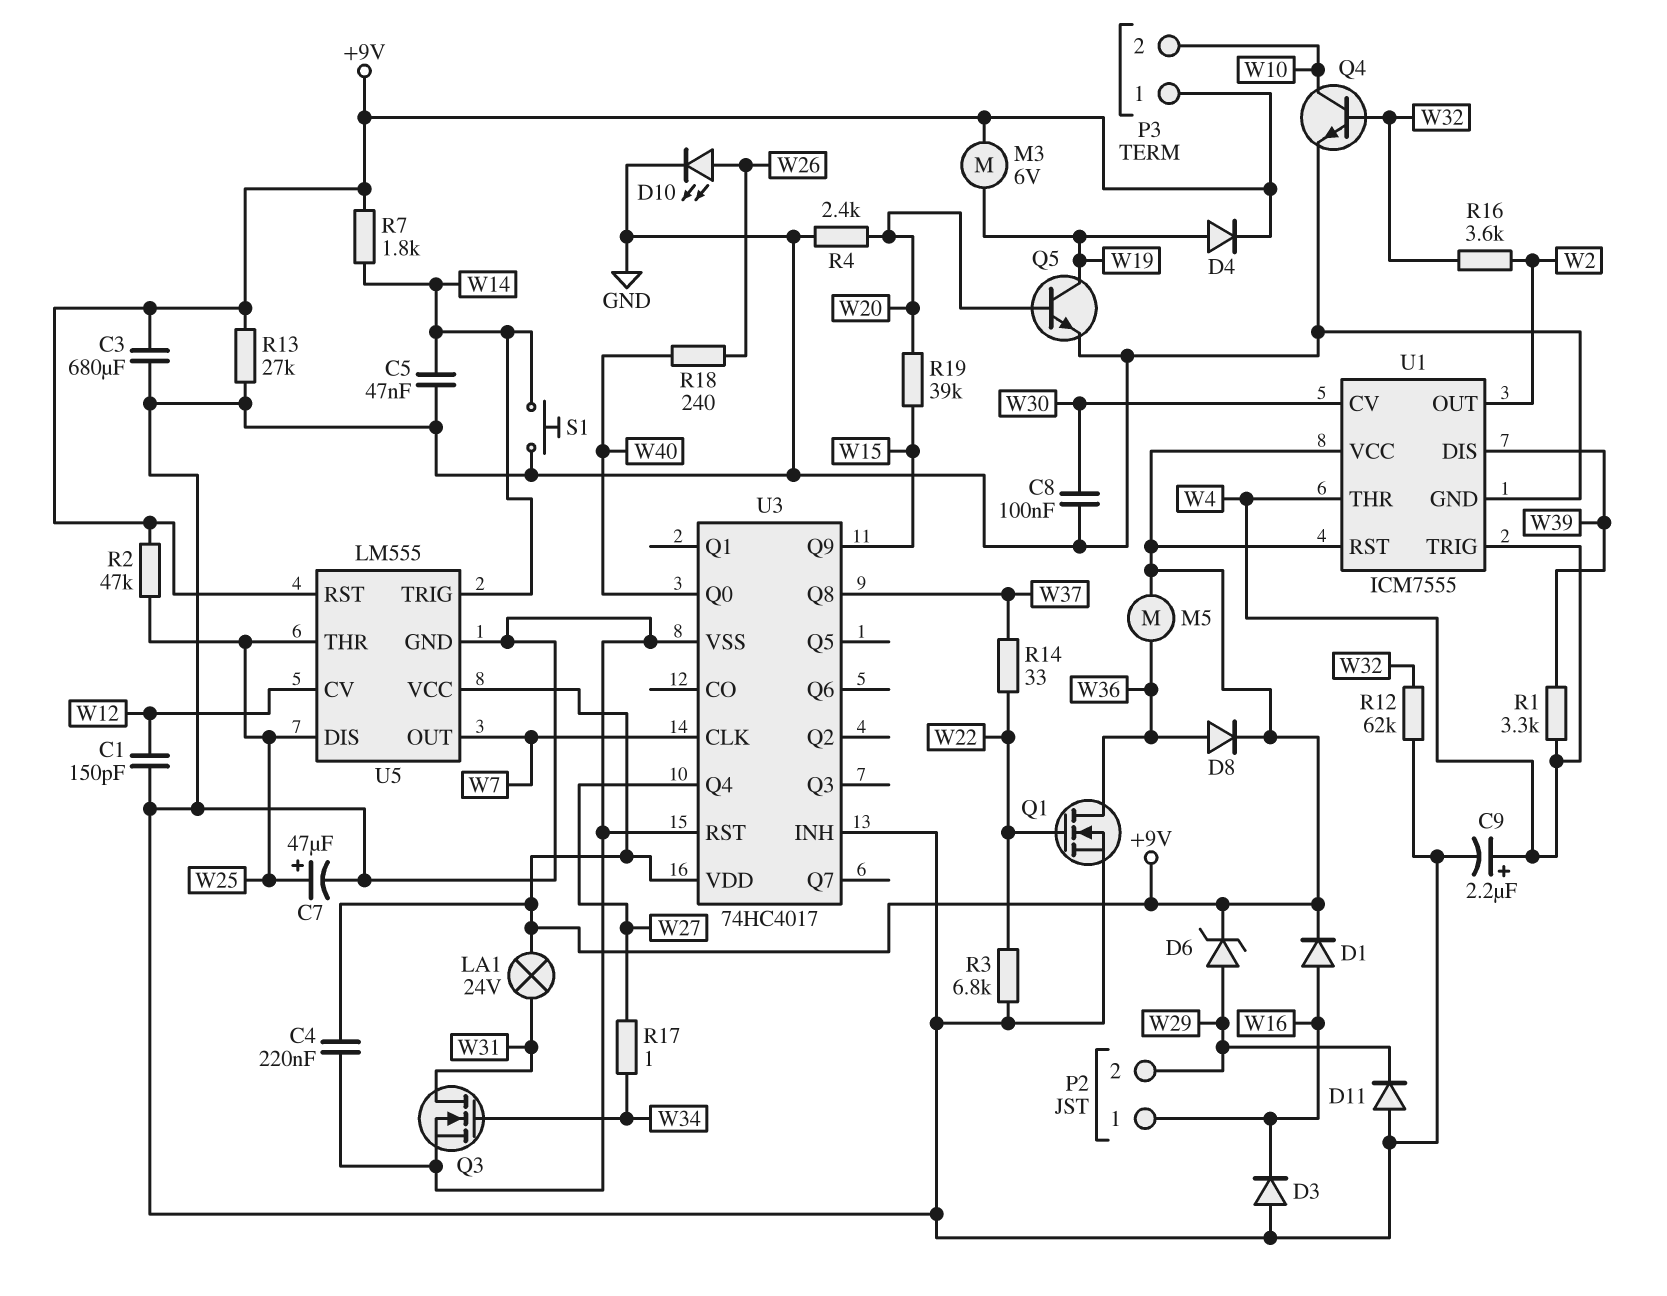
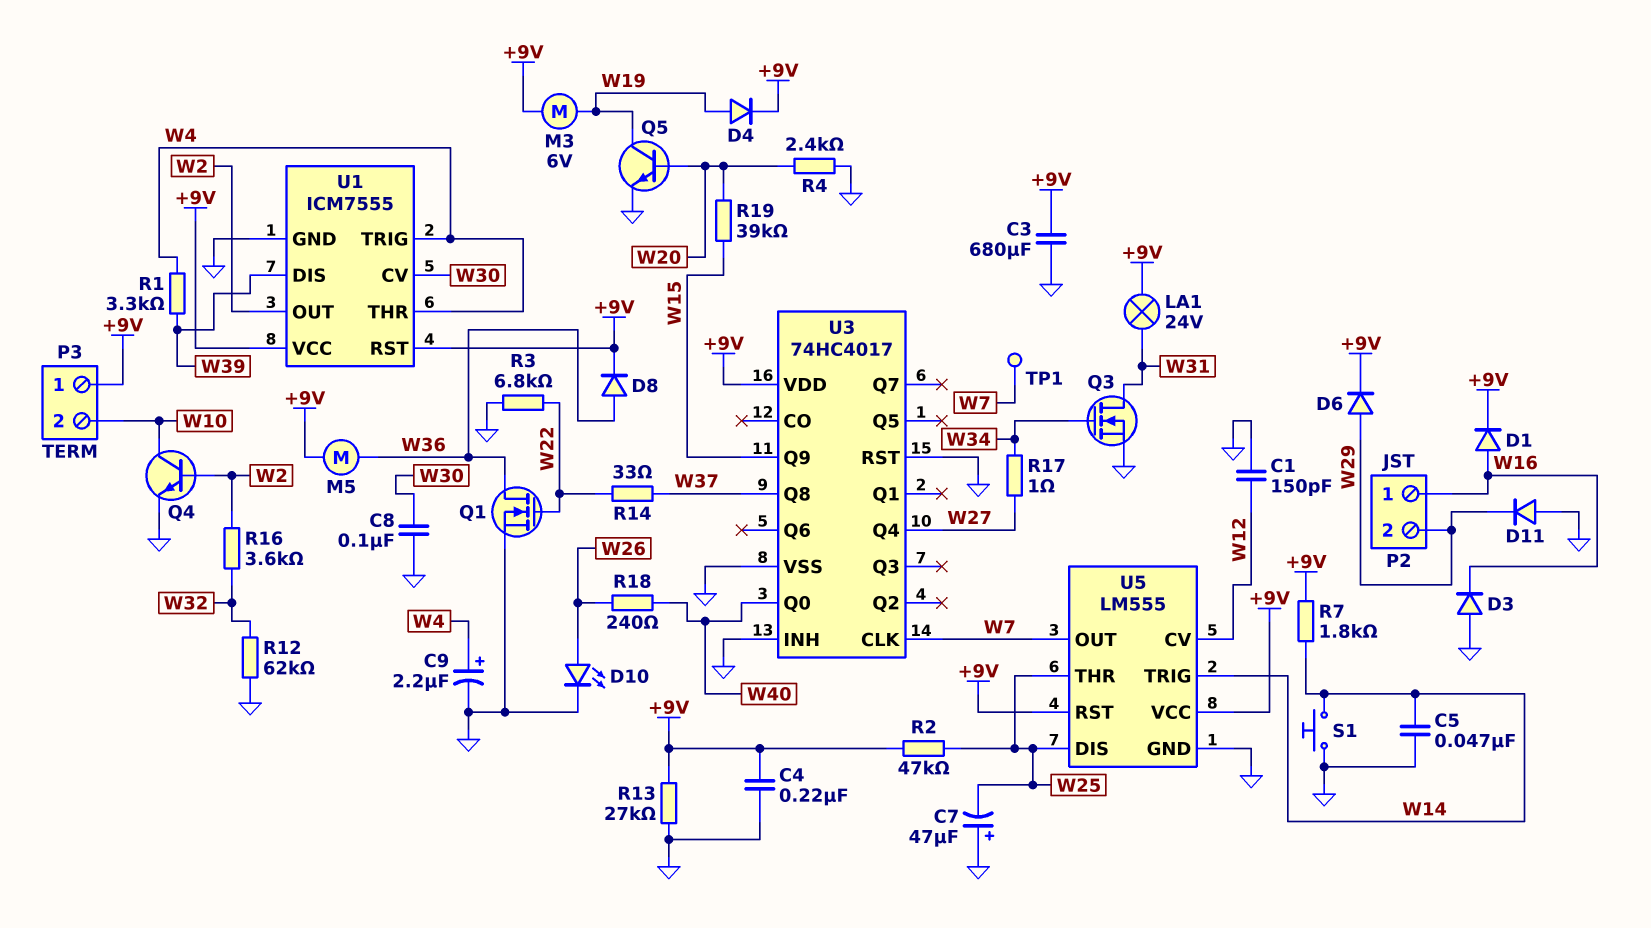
C7: 47uF (plus W25, minus GND) -> 47uF (plus GND, minus W25)
D6: zener (A W29, K +9V) -> diode (A W29, K +9V)
Q4: NPN (B W32, C W10, E GND) -> NPN (B W2, C W10, E GND)
TP1: none -> test point (W7)

